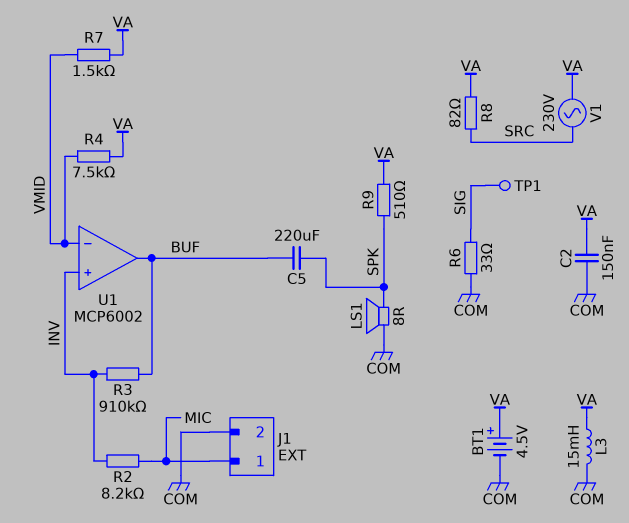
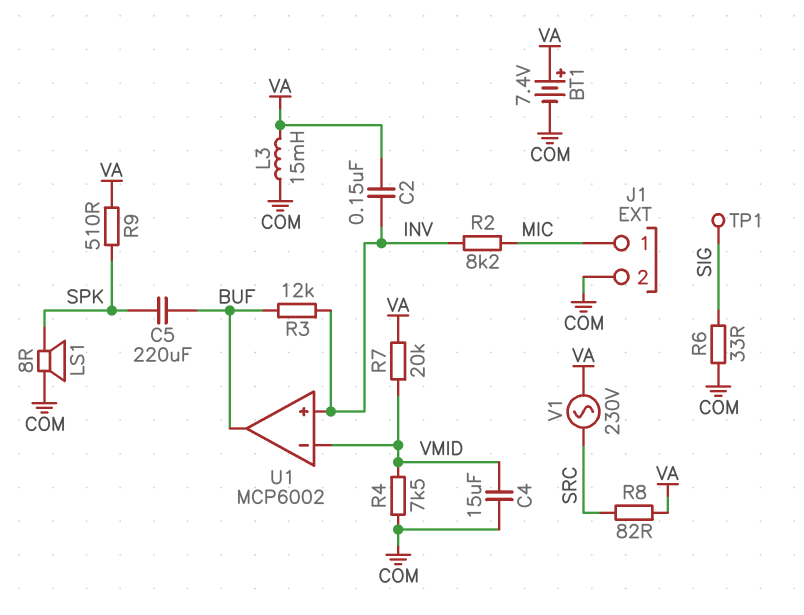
BT1: 4.5V (plus VA, minus COM) -> 7.4V (plus VA, minus COM)
C2: 150nF (COM, VA) -> 150nF (INV, VA)
C4: none -> 15uF (COM, VMID)
R3: 910k (BUF, INV) -> 12k (BUF, INV)
R4: 7.5k (VA, VMID) -> 7.5k (COM, VMID)
R7: 1.5k (VA, VMID) -> 20k (VA, VMID)

